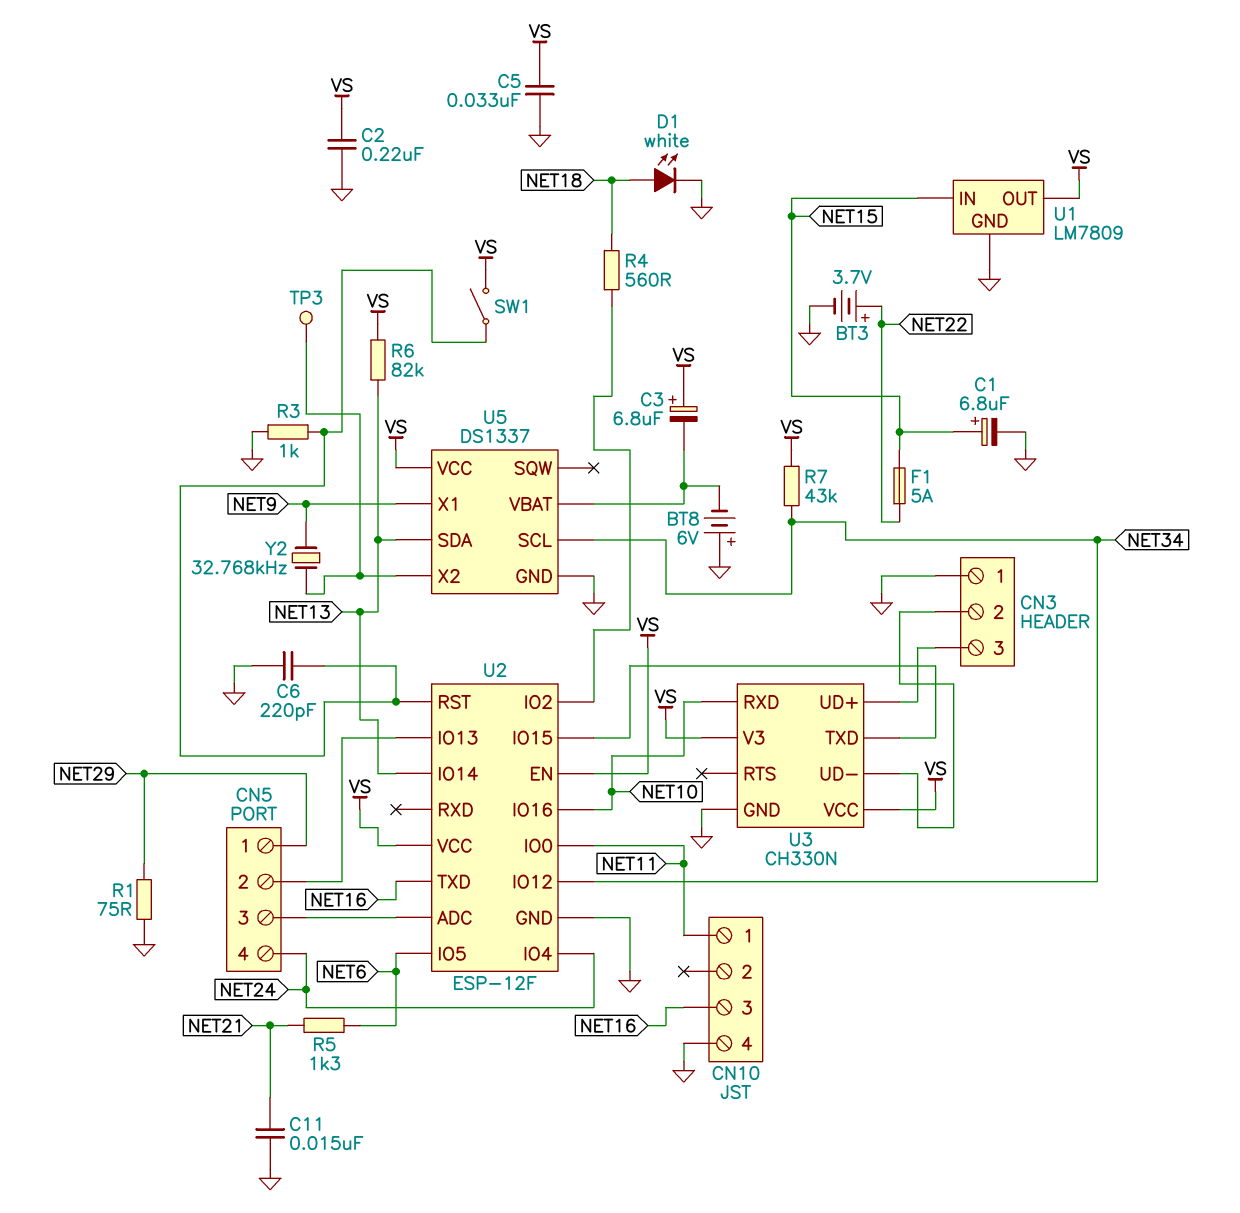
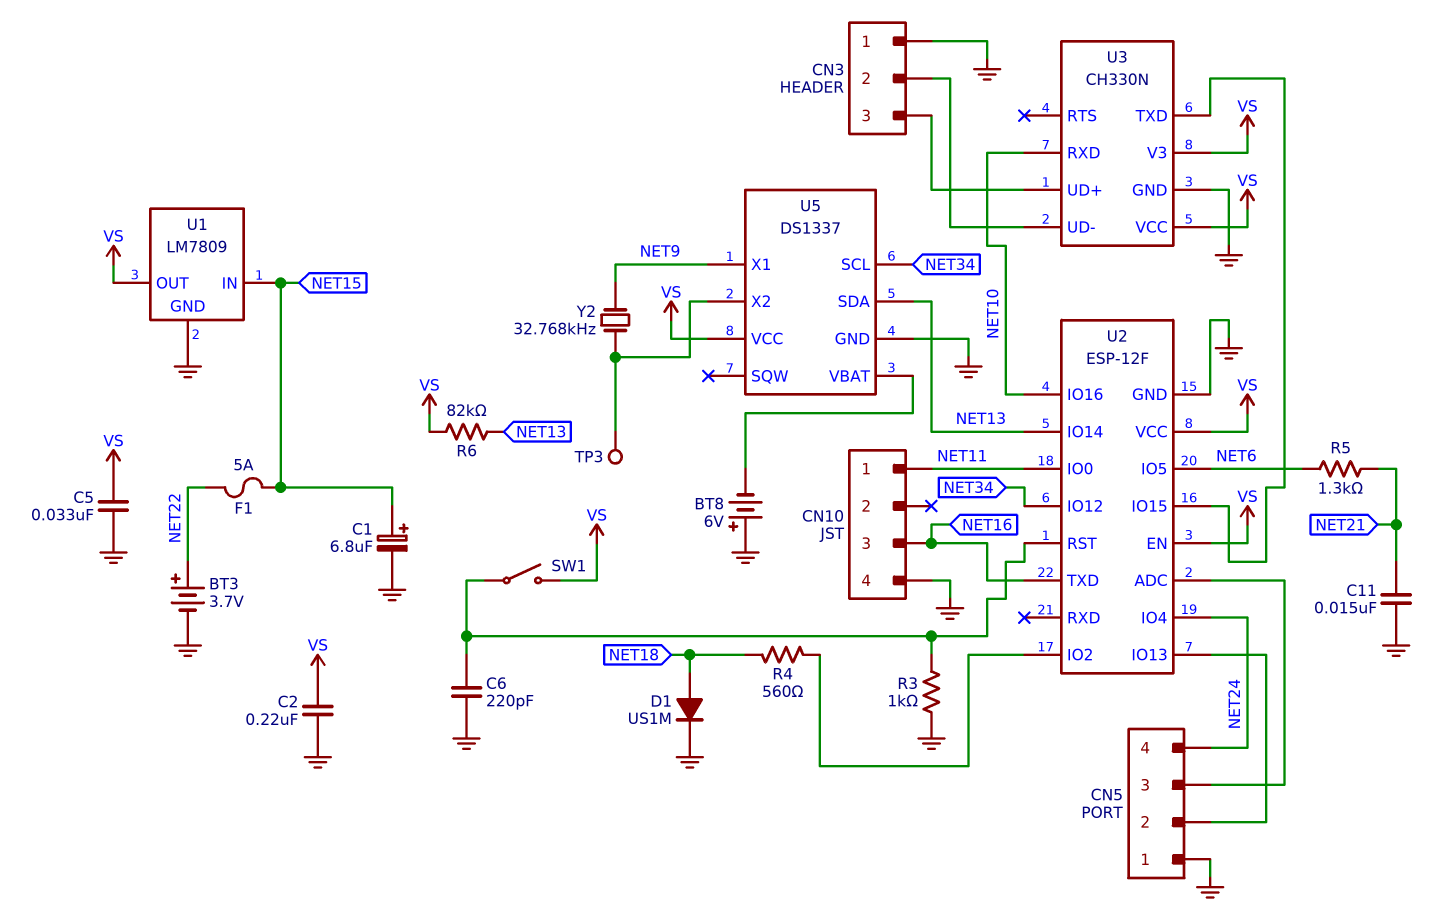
C3: 6.8uF (plus VS, minus U5/VBAT) -> none
CN5 pin 1: NET29 -> GND
D1: LED white (A NET18, K GND) -> diode US1M (A NET18, K GND)
R1: 75 (GND, NET29) -> none
R7: 43k (NET34, VS) -> none

